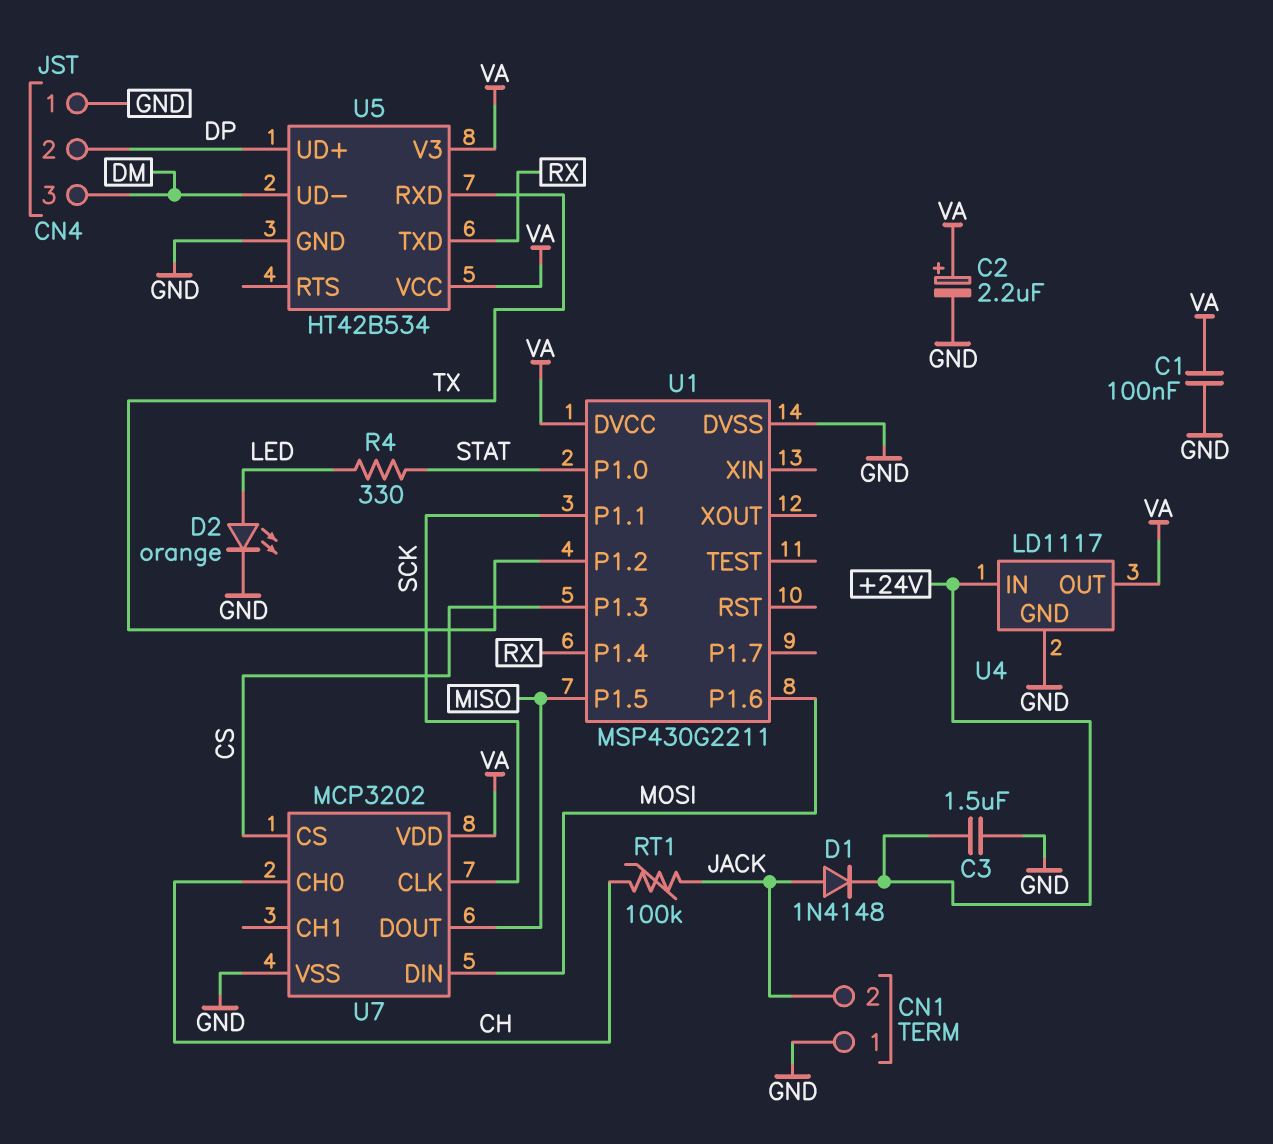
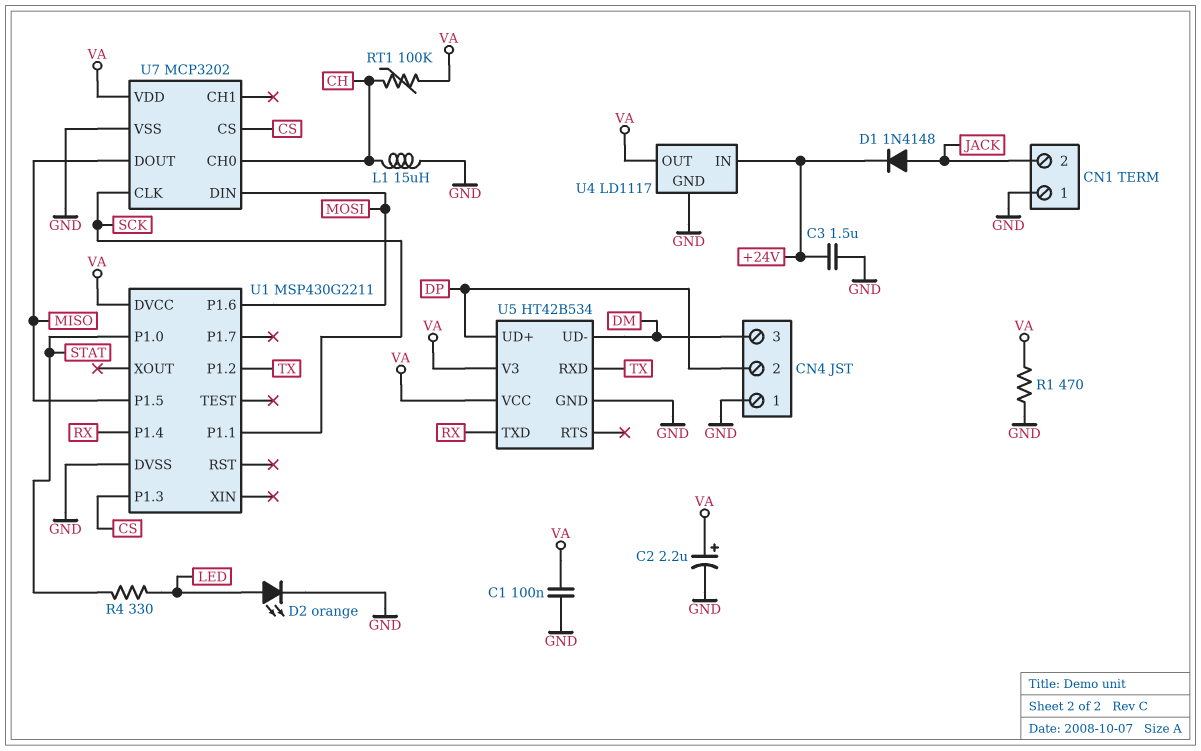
L1: none -> 15uH (CH, GND)
R1: none -> 470 (GND, VA)
RT1: 100k (CH, JACK) -> 100k (CH, VA)

